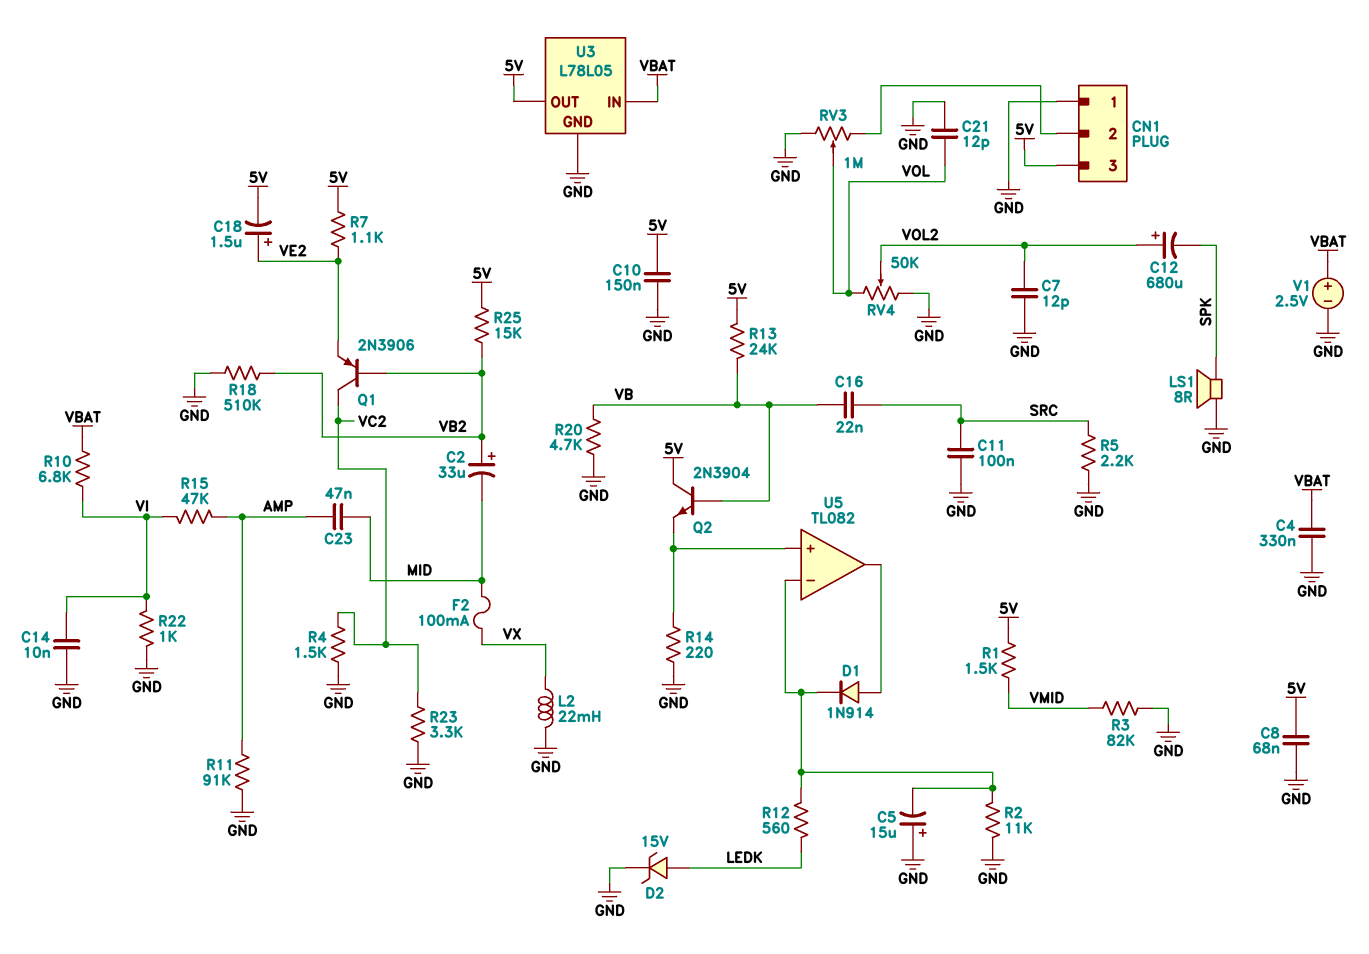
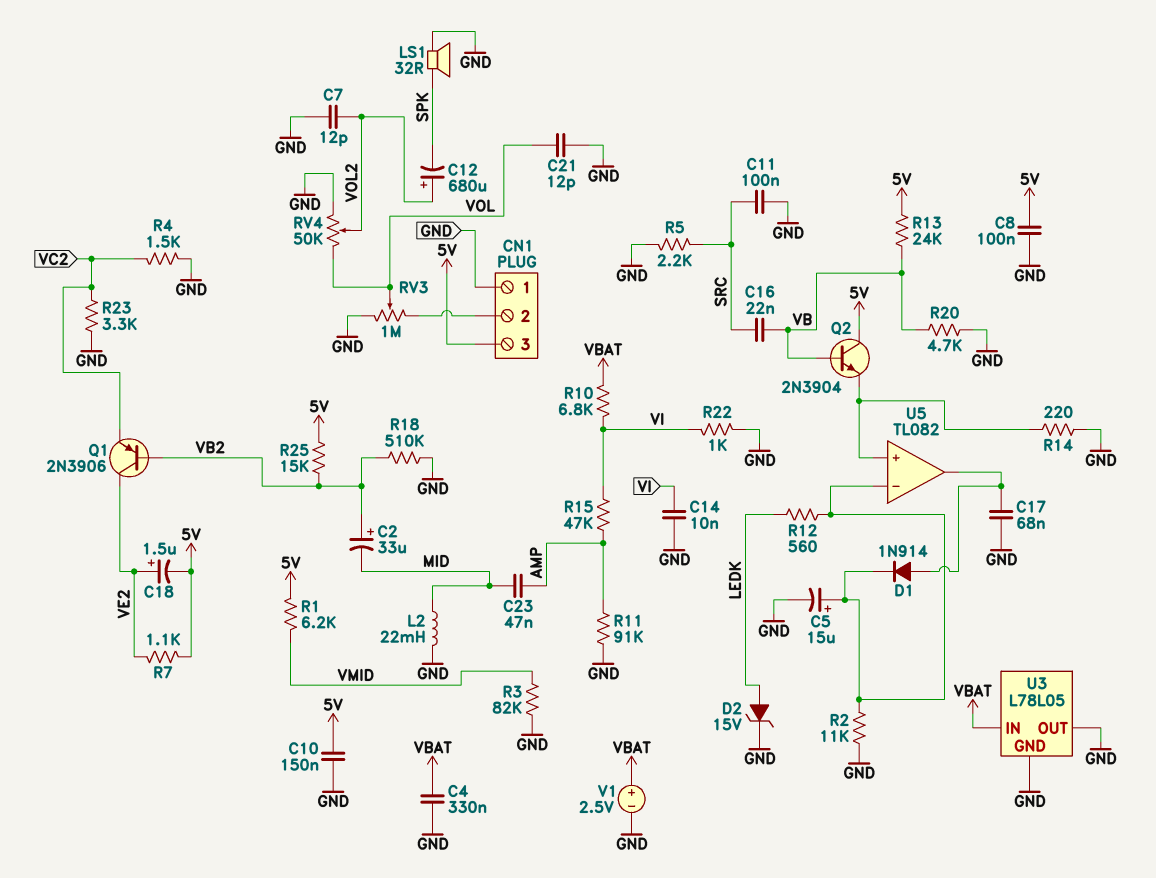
C5: 15uF (plus GND, minus U5/in-) -> 15uF (plus U5/in-, minus GND)
C8: 68nF (5V, GND) -> 100nF (5V, GND)
C17: none -> 68nF (GND, U5/out)
F2: 100mA (MID, VX) -> none
L2: 22mH (GND, VX) -> 22mH (GND, MID)
LS1: speaker 8R (GND, SPK) -> speaker 32R (GND, SPK)
Q1: PNP 2N3906 (B VB2, C VC2, E VE2) -> PNP 2N3906 (B VB2, C VE2, E VC2)
R1: 1.5k (5V, VMID) -> 6.2k (5V, VMID)
U3 pin OUT: 5V -> GND

